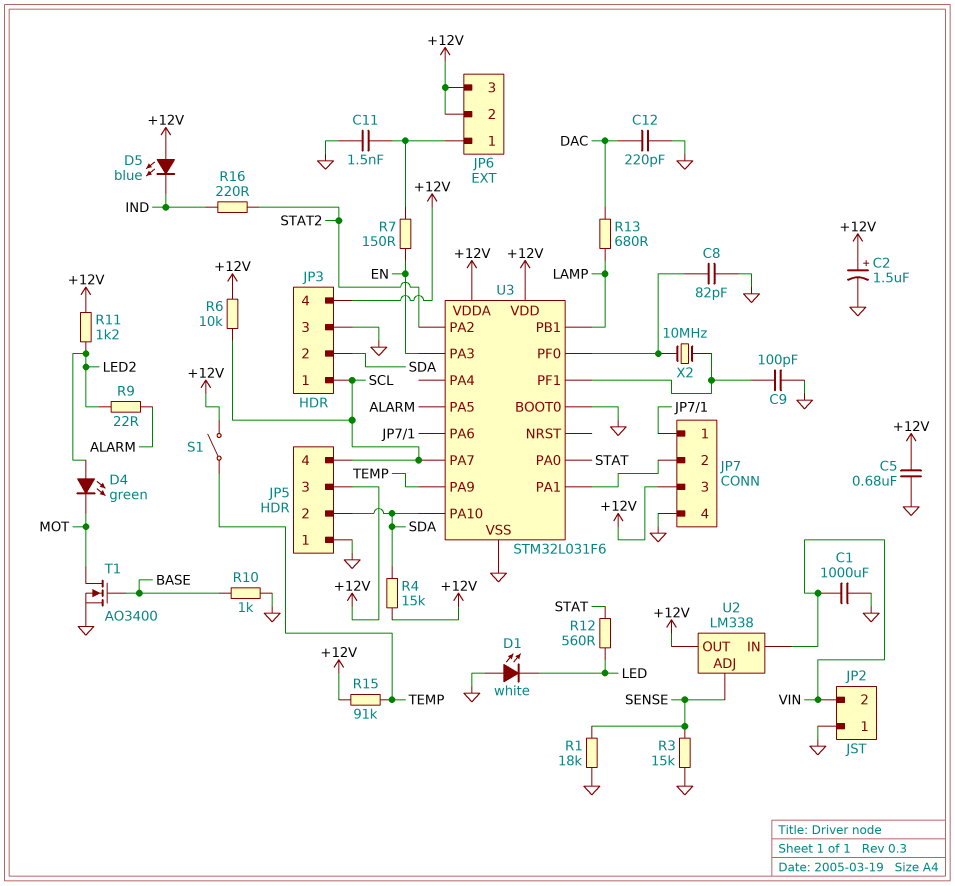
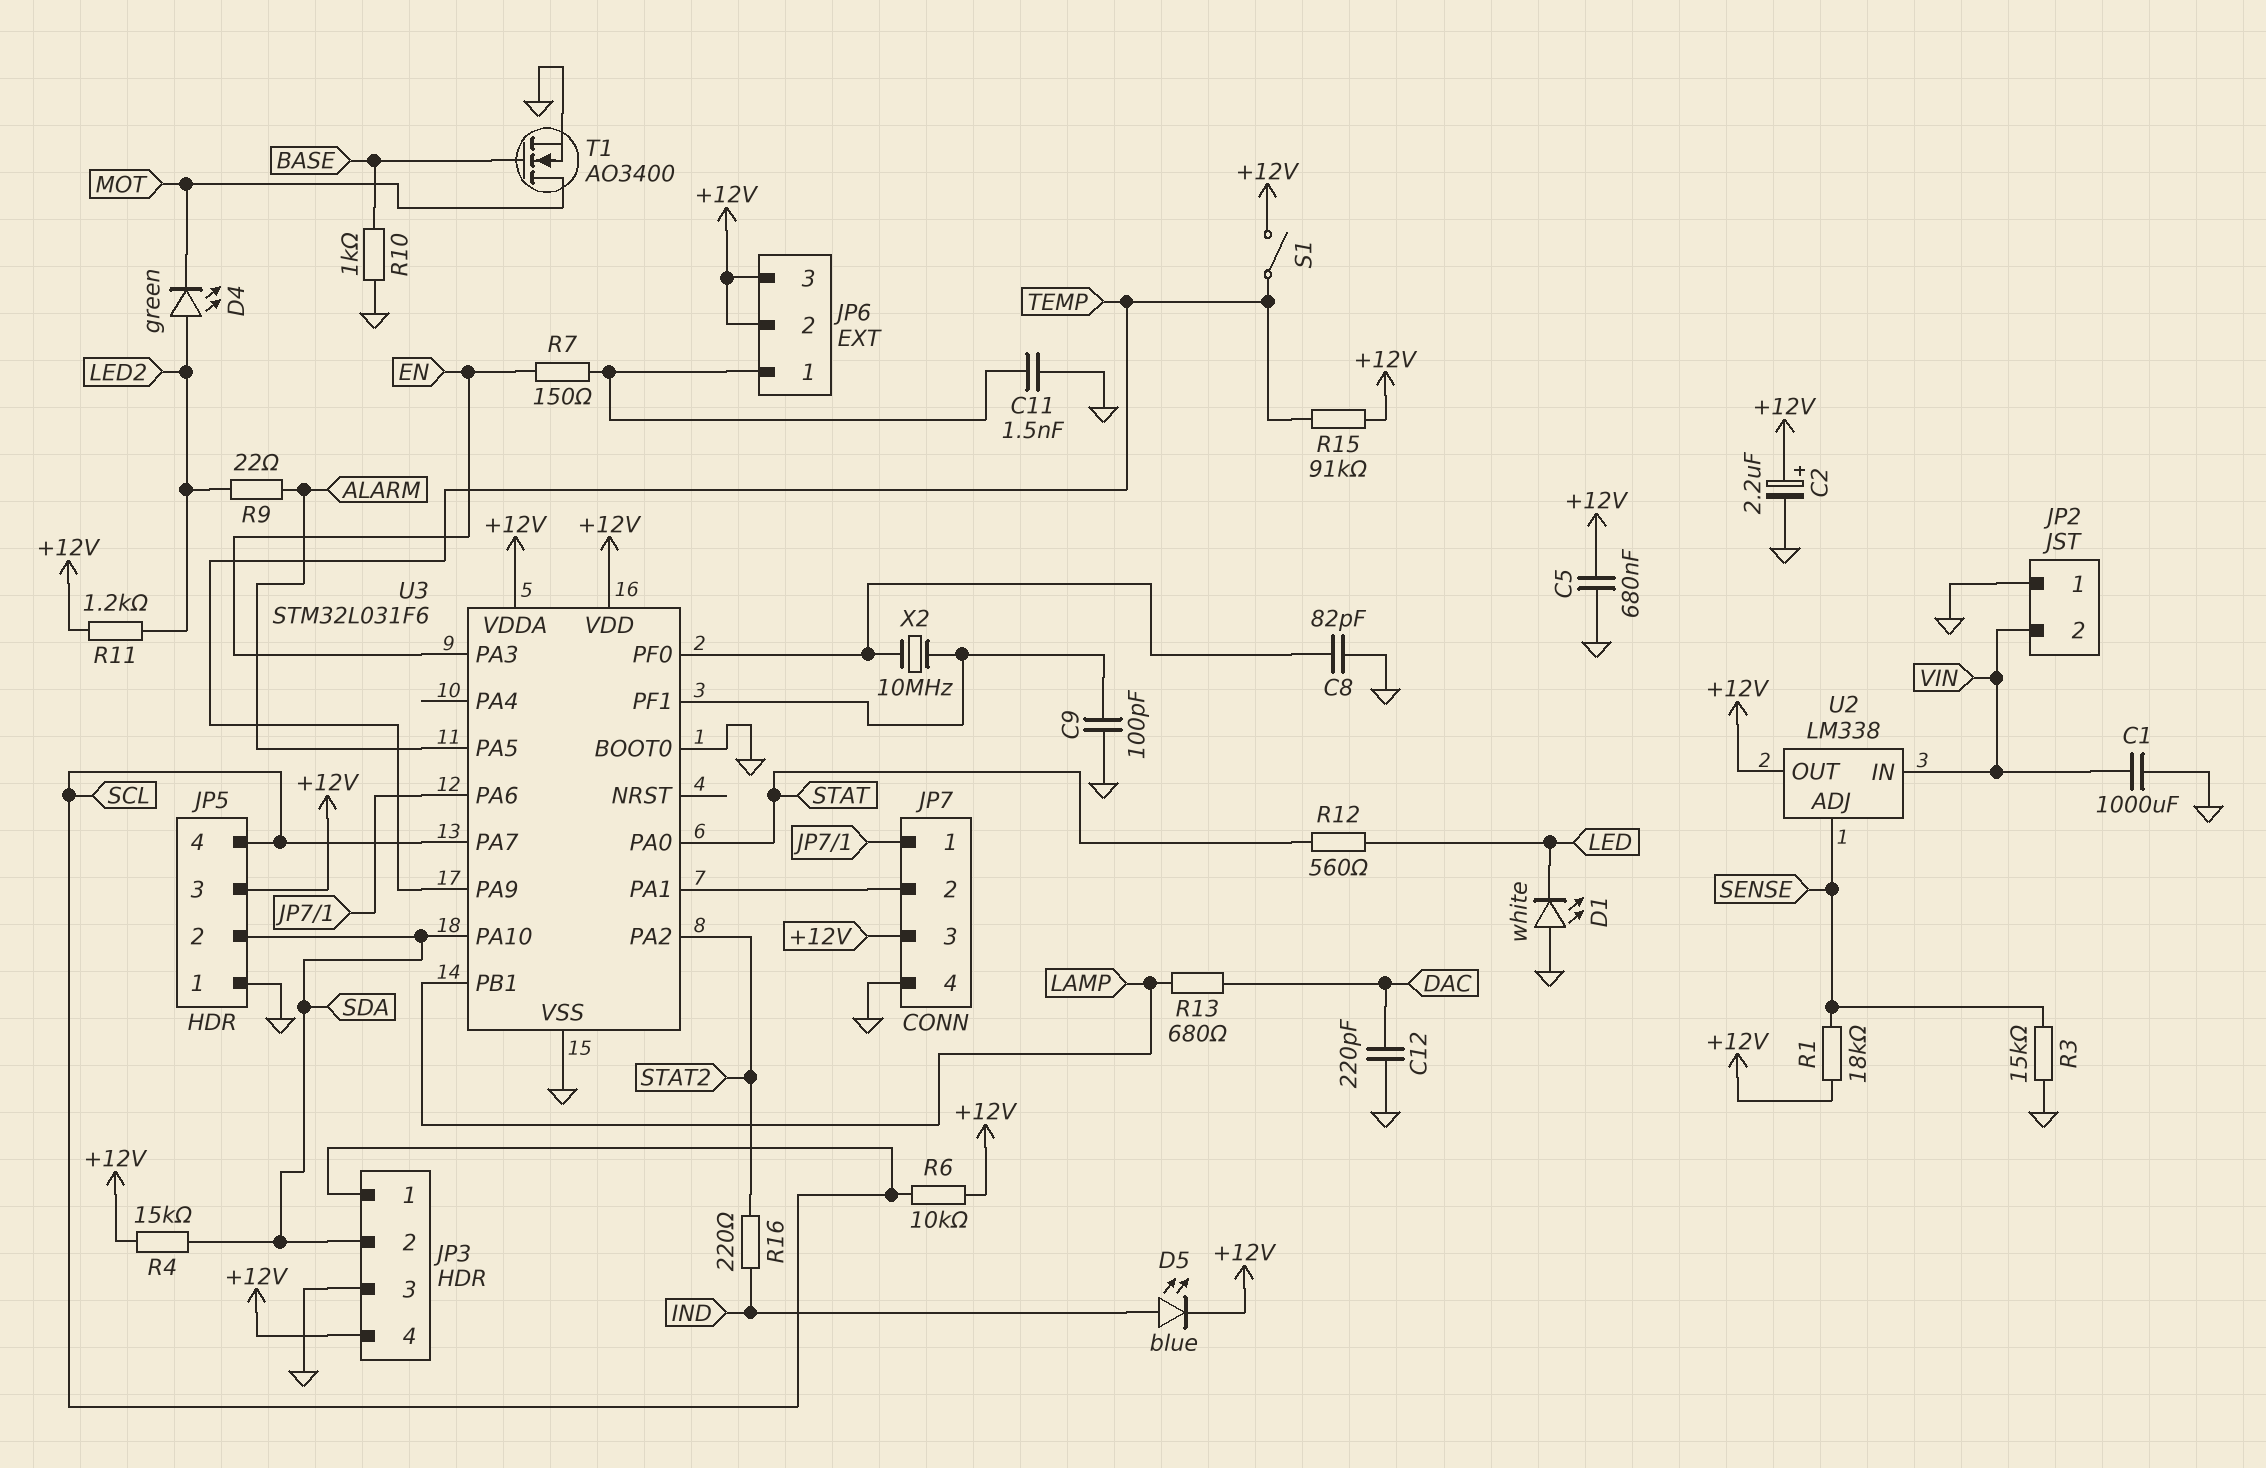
C2: 1.5uF (plus +12V, minus GND) -> 2.2uF (plus +12V, minus GND)
D5: LED blue (A +12V, K IND) -> LED blue (A IND, K +12V)
R1: 18k (GND, SENSE) -> 18k (+12V, SENSE)

